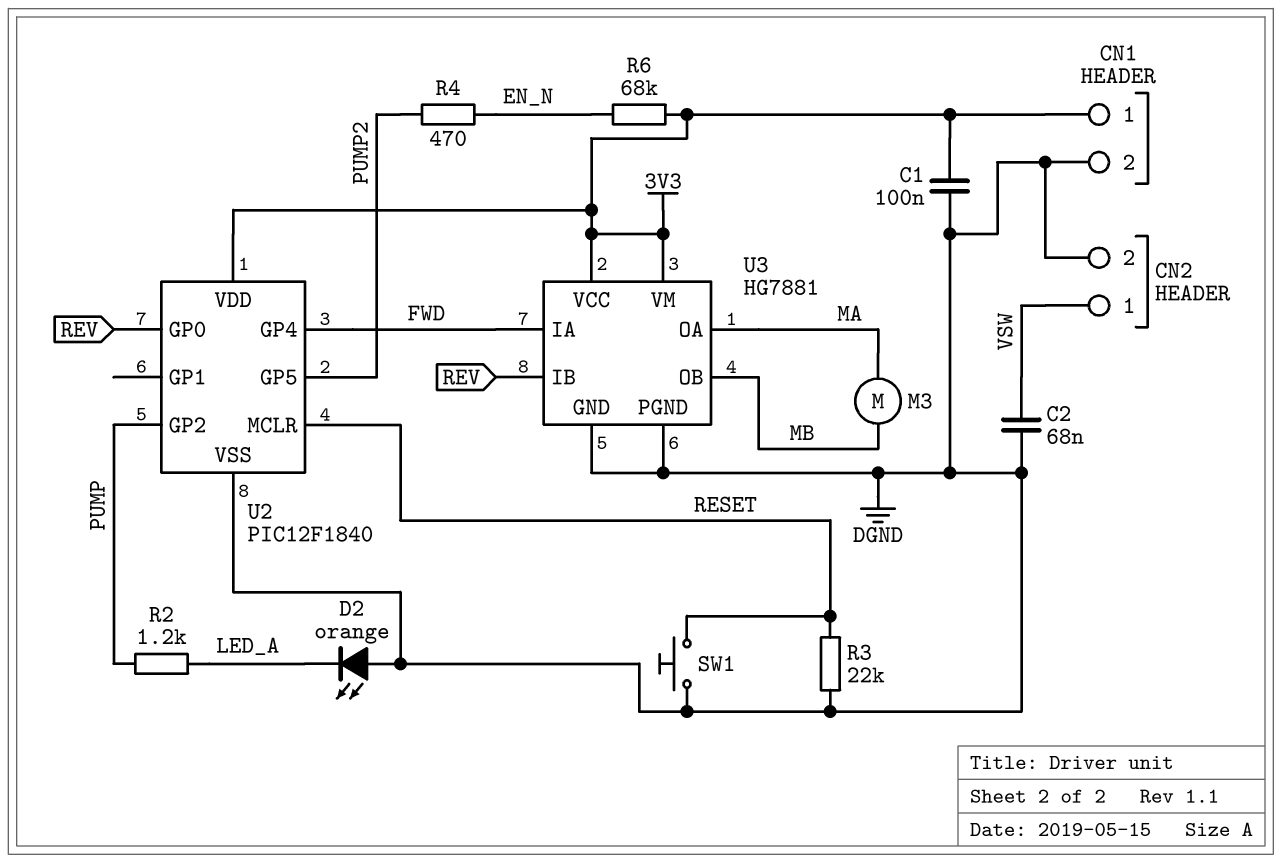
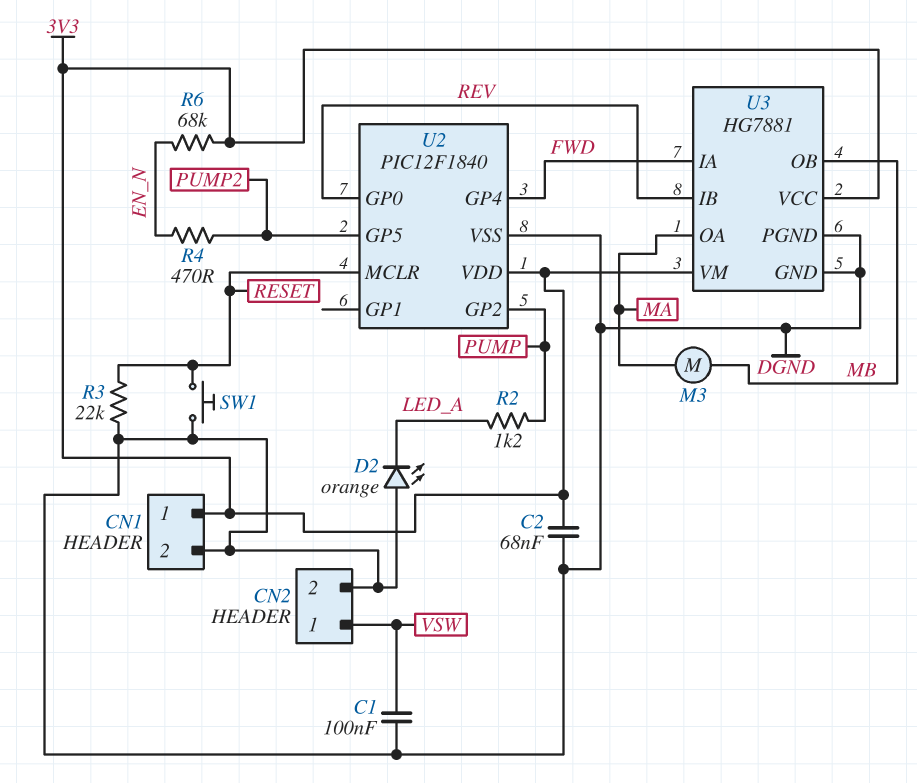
C1: 100nF (3V3, DGND) -> 100nF (DGND, VSW)
C2: 68nF (DGND, VSW) -> 68nF (3V3, DGND)

